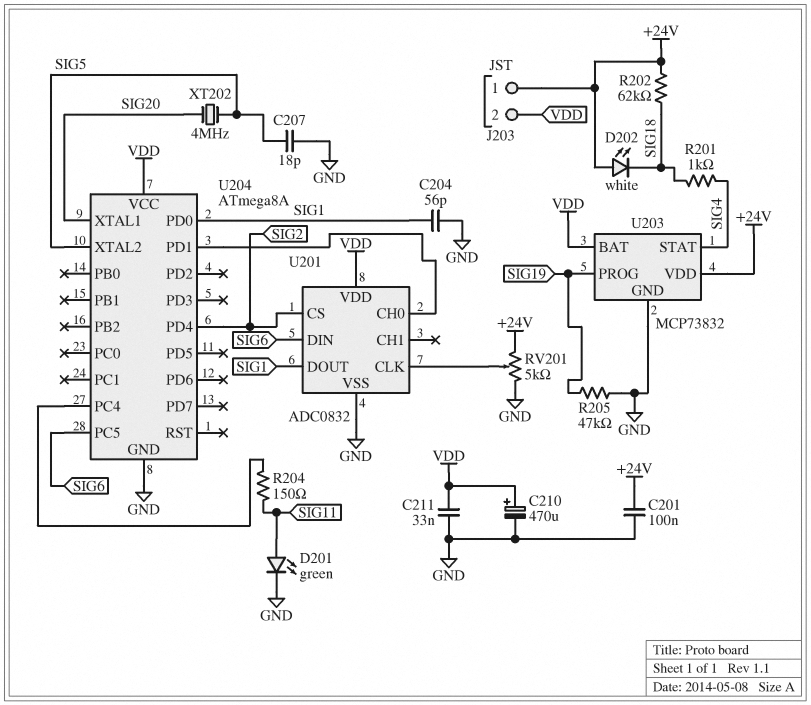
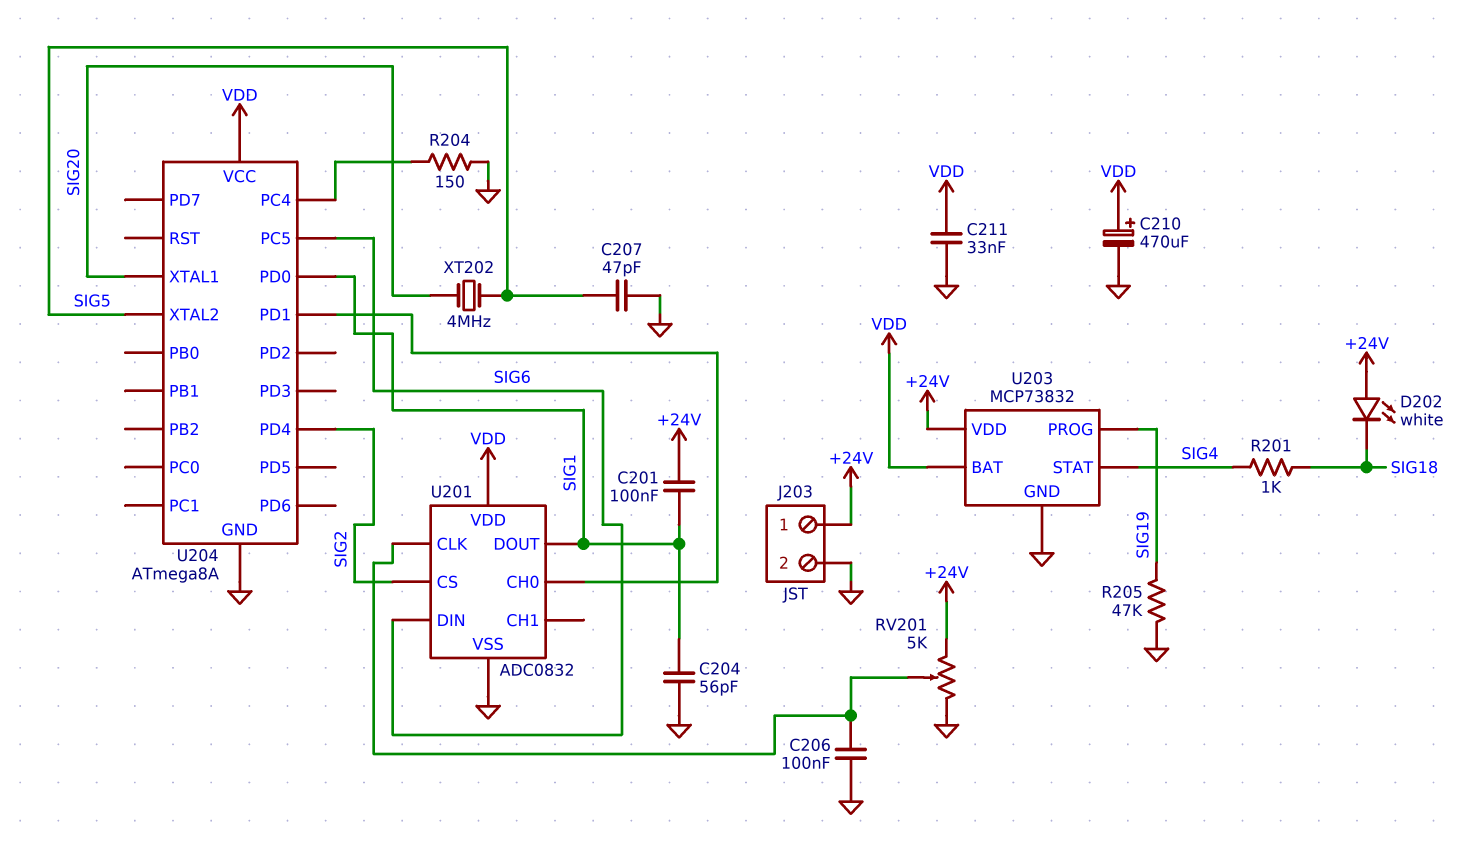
C201: 100nF (+24V, GND) -> 100nF (+24V, SIG1)
C206: none -> 100nF (GND, U201/CLK)
C207: 18pF (GND, SIG5) -> 47pF (GND, SIG5)
D201: LED green (A SIG11, K GND) -> none
J203 pin 2: VDD -> GND
R202: 62k (+24V, SIG18) -> none
R204: 150 (SIG11, U204/PC4) -> 150 (GND, U204/PC4)

